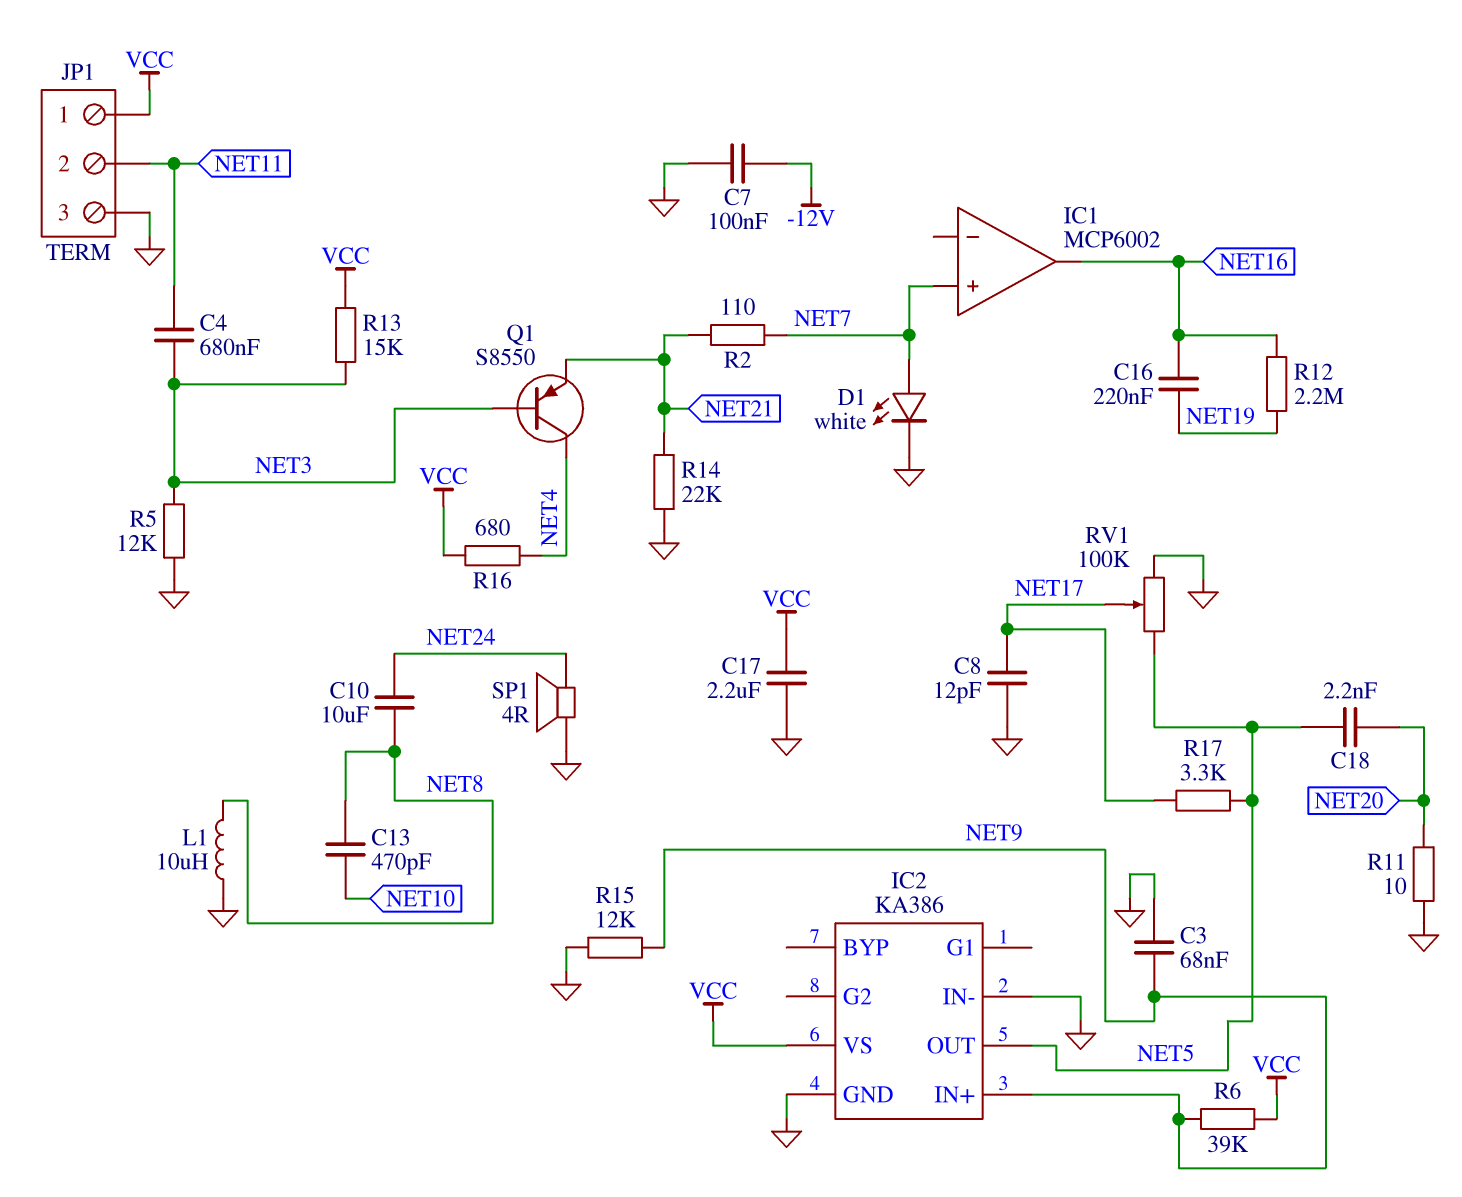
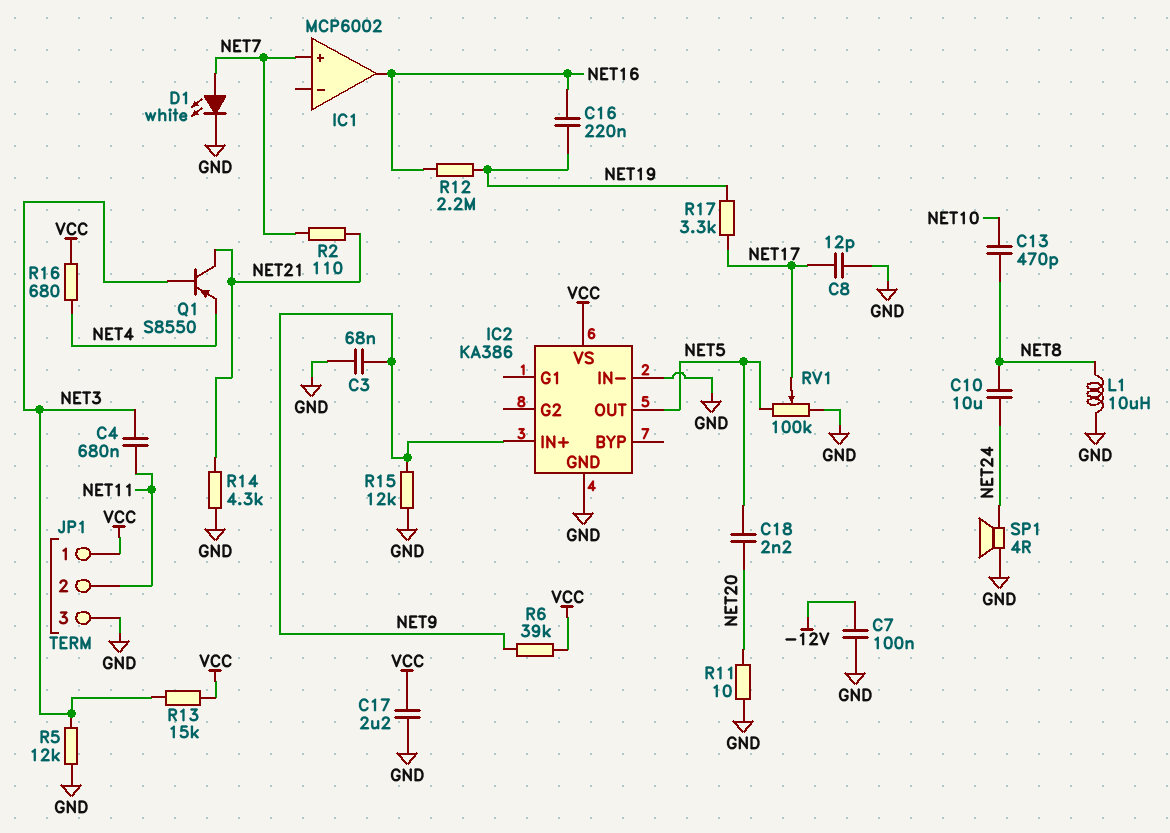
Q1: PNP S8550 (B NET3, C NET4, E NET21) -> PNP S8550 (B NET3, C NET21, E NET4)
R14: 22k (GND, NET21) -> 4.3k (GND, NET21)
R17: 3.3k (NET5, NET17) -> 3.3k (NET17, NET19)

